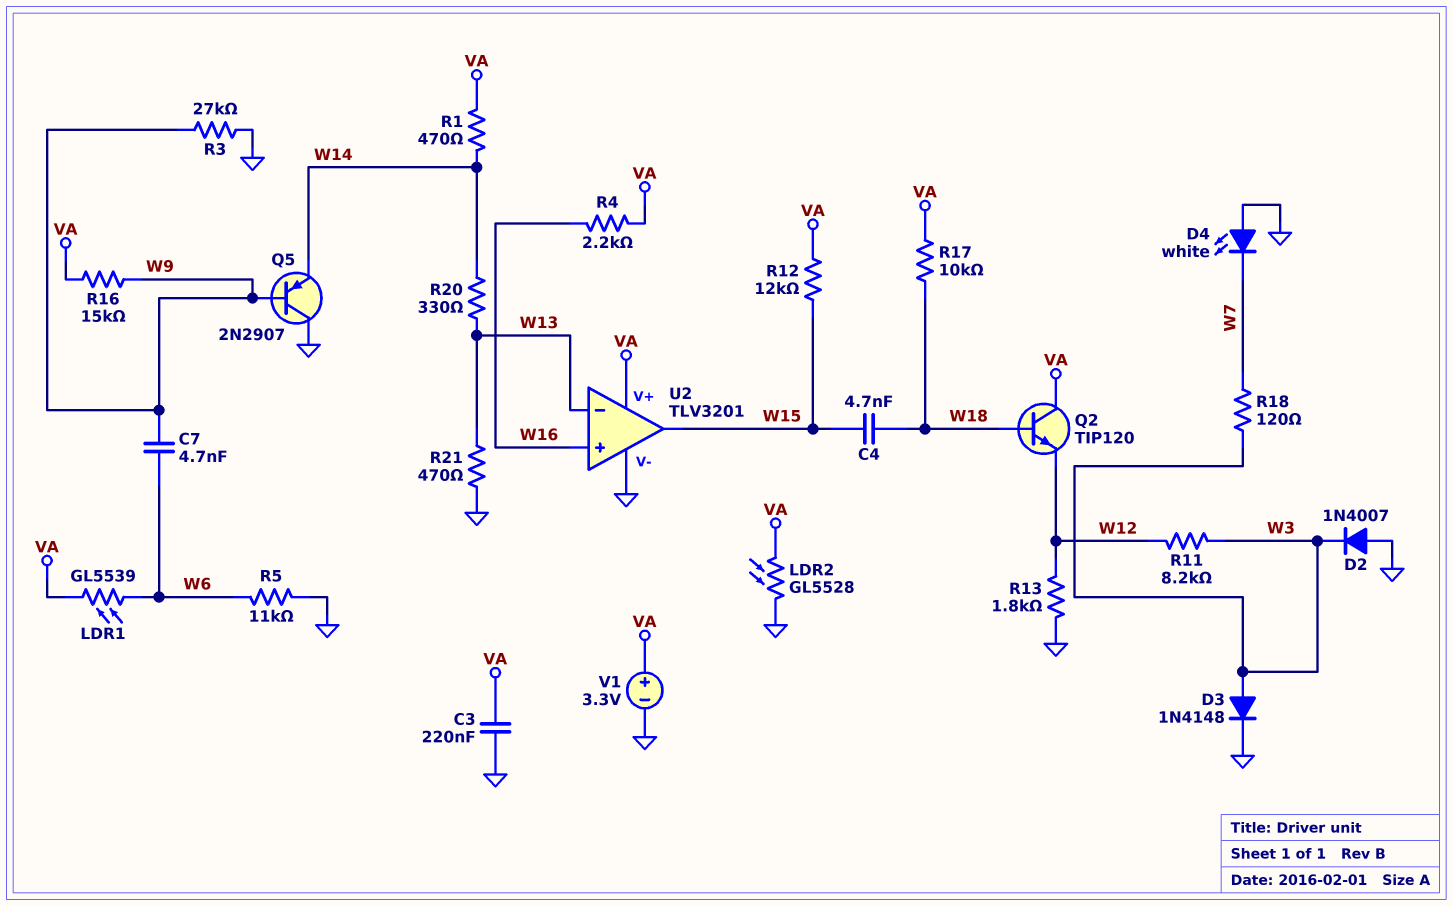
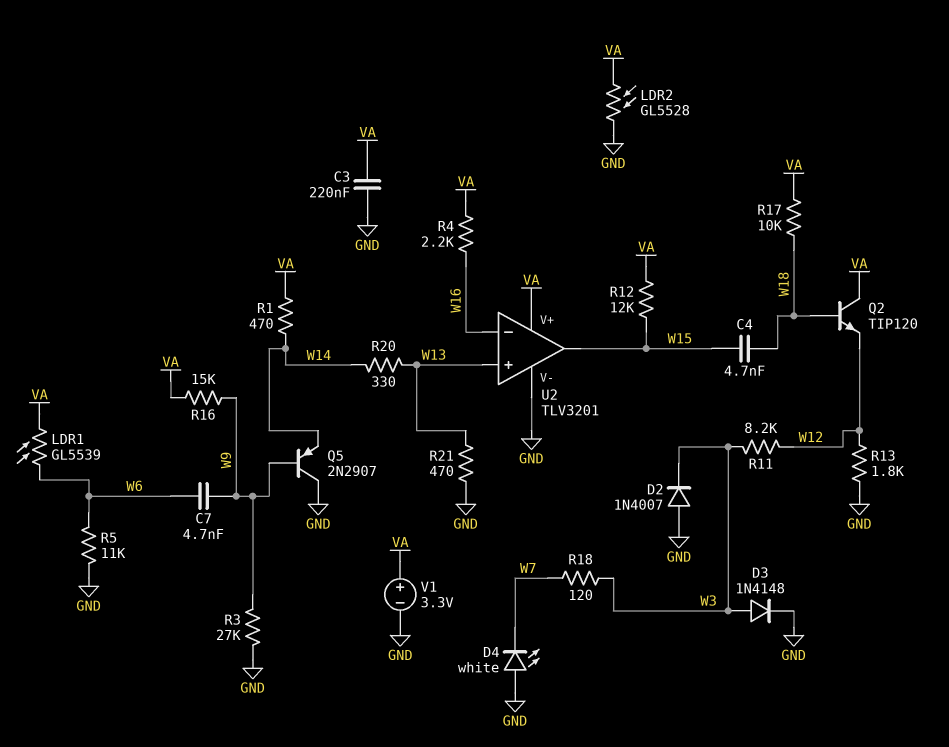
U2 pin in+: W16 -> W13
U2 pin in-: W13 -> W16

